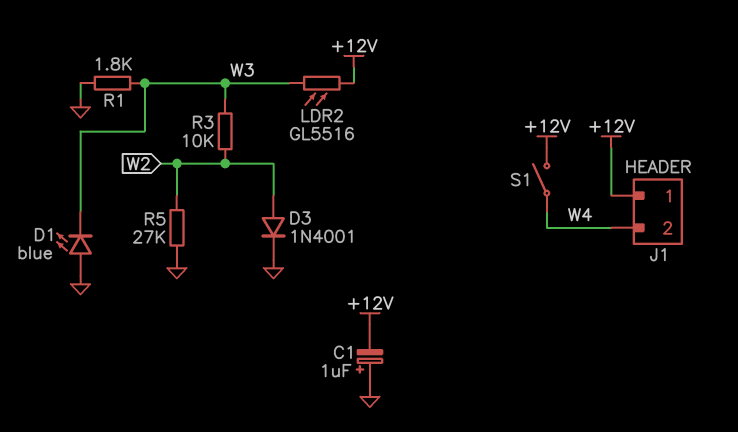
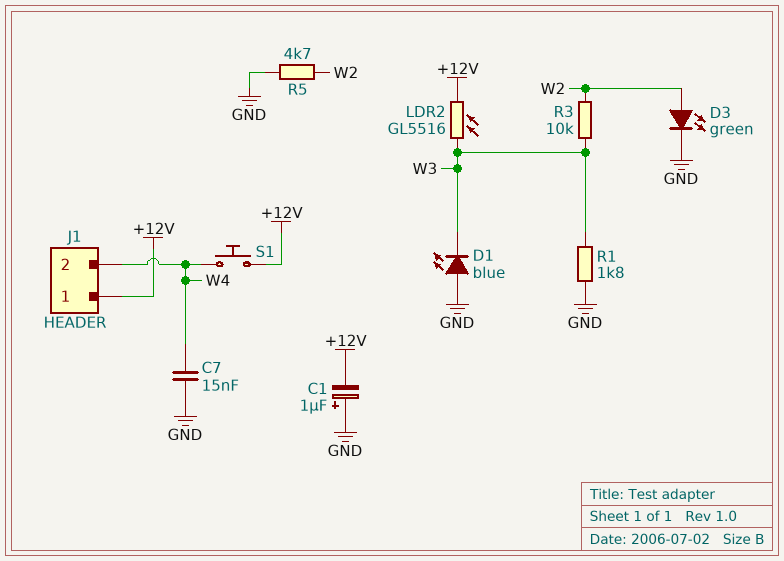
C7: none -> 15nF (GND, W4)
D3: diode 1N4001 (A W2, K GND) -> LED green (A W2, K GND)
R5: 27k (GND, W2) -> 4.7k (GND, W2)
S1: switch (+12V, W4) -> button (+12V, W4)

